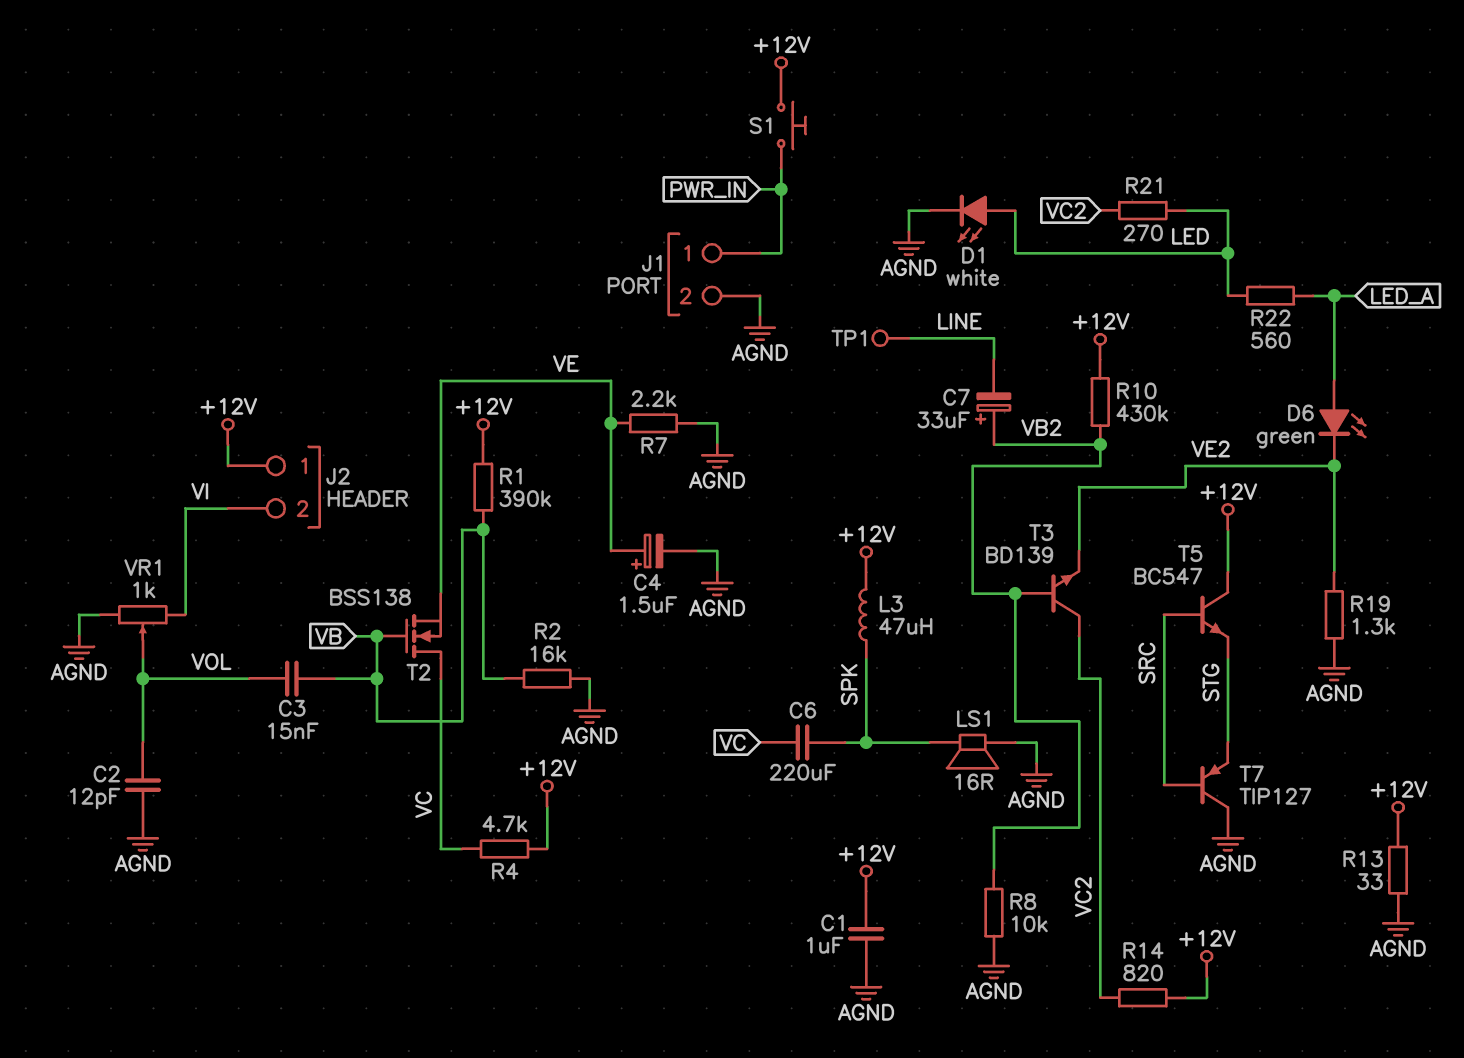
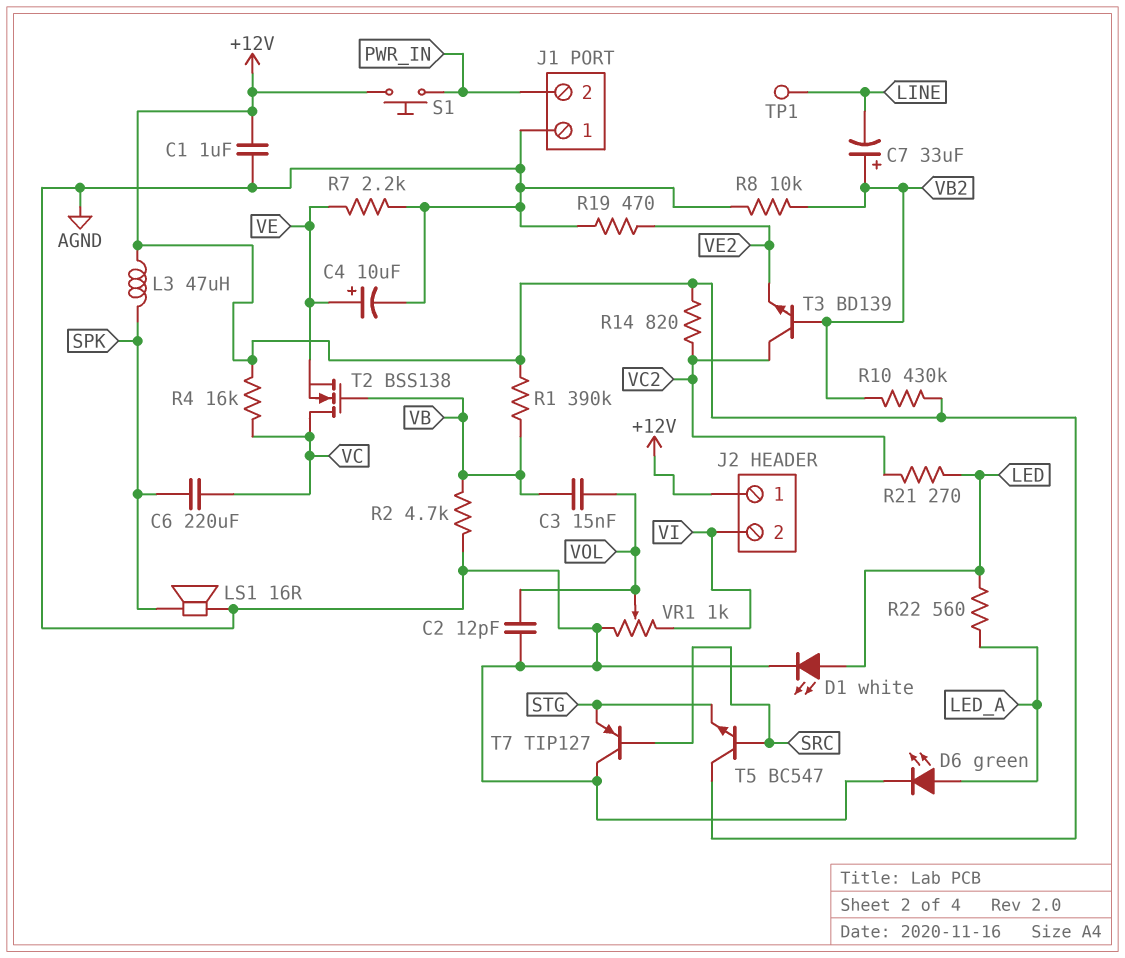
C4: 1.5uF (plus VE, minus AGND) -> 10uF (plus VE, minus AGND)
D6: LED green (A LED_A, K VE2) -> LED green (A LED_A, K AGND)
J1 pin 1: PWR_IN -> AGND
J1 pin 2: AGND -> PWR_IN
R2: 16k (AGND, VB) -> 4.7k (AGND, VB)
R4: 4.7k (+12V, VC) -> 16k (+12V, VC)
R13: 33 (+12V, AGND) -> none
R19: 1.3k (AGND, VE2) -> 470 (AGND, VE2)

